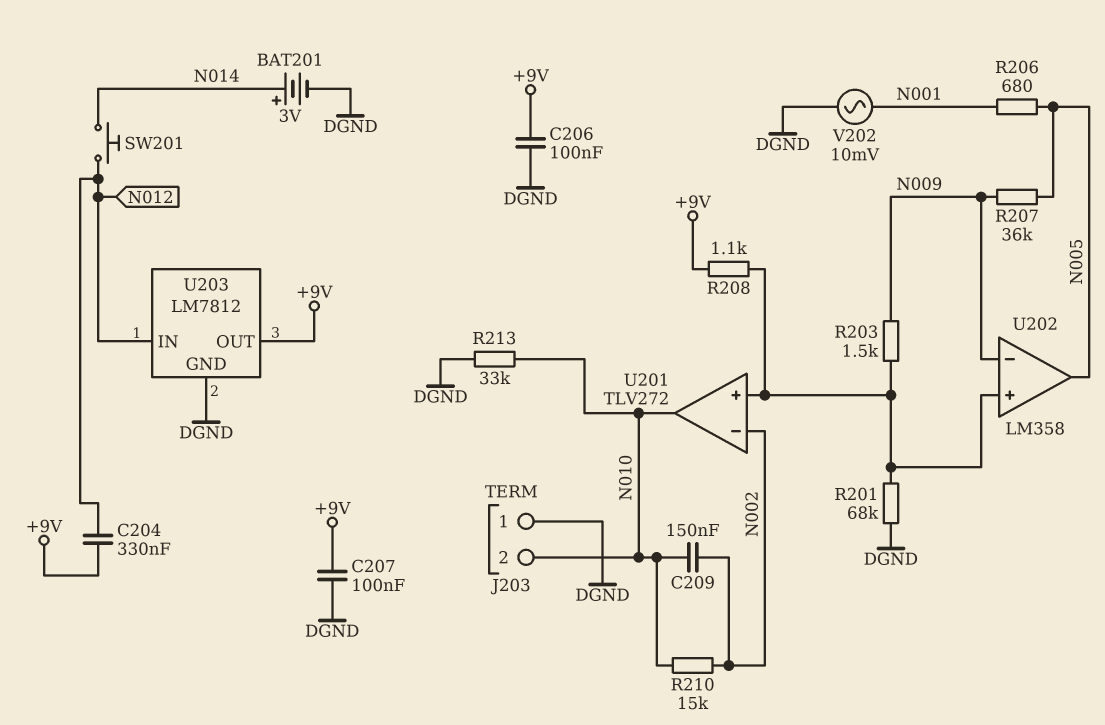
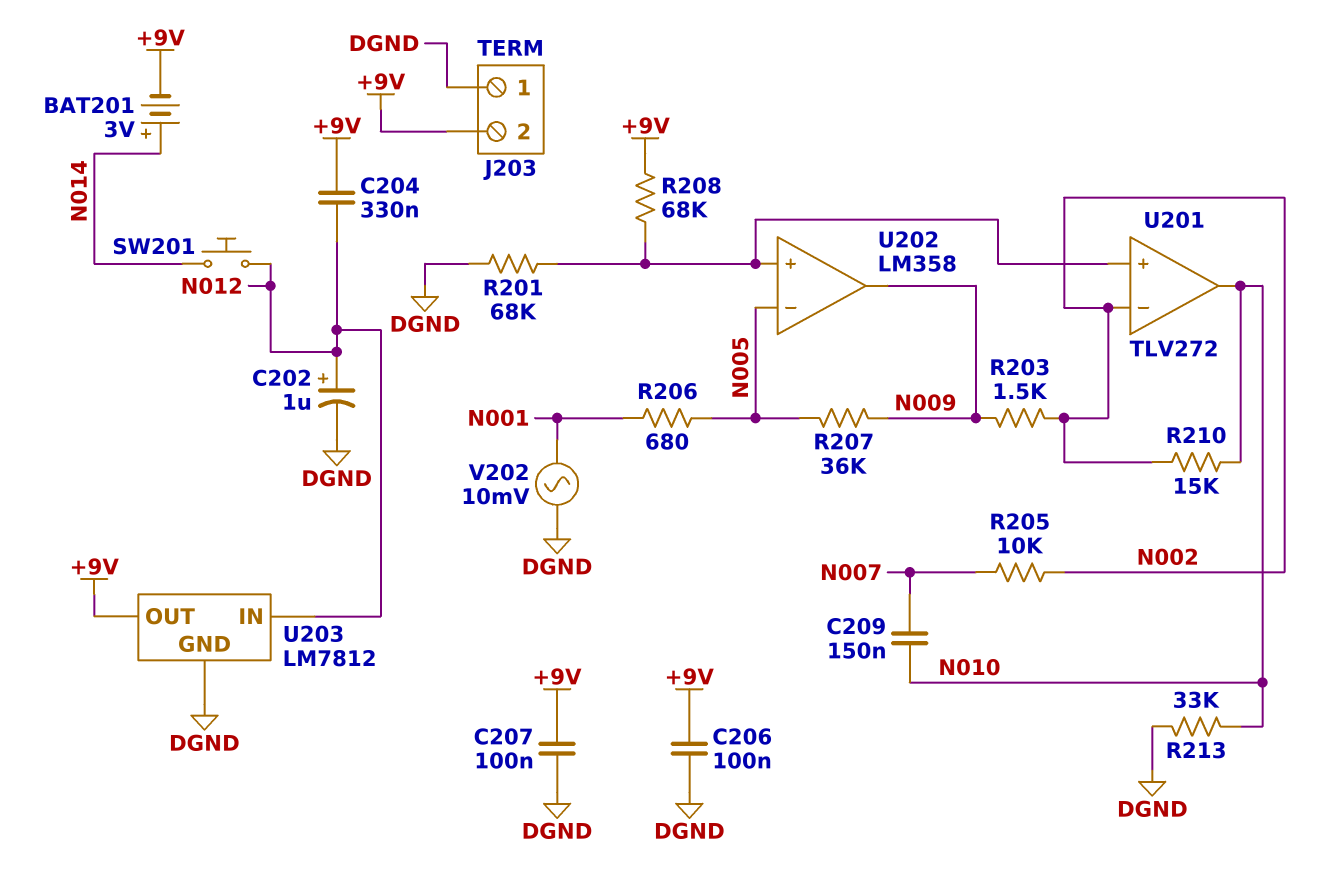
BAT201: 3V (plus N014, minus DGND) -> 3V (plus N014, minus +9V)
C202: none -> 1uF (plus N012, minus DGND)
C209: 150nF (N002, N010) -> 150nF (N007, N010)
J203 pin 2: N010 -> +9V
R203: 1.5k (N009, U201/in+) -> 1.5k (N002, N009)
R205: none -> 10k (N002, N007)
R208: 1.1k (+9V, U201/in+) -> 68k (+9V, U201/in+)
U202 pin in-: N009 -> N005
U202 pin out: N005 -> N009

